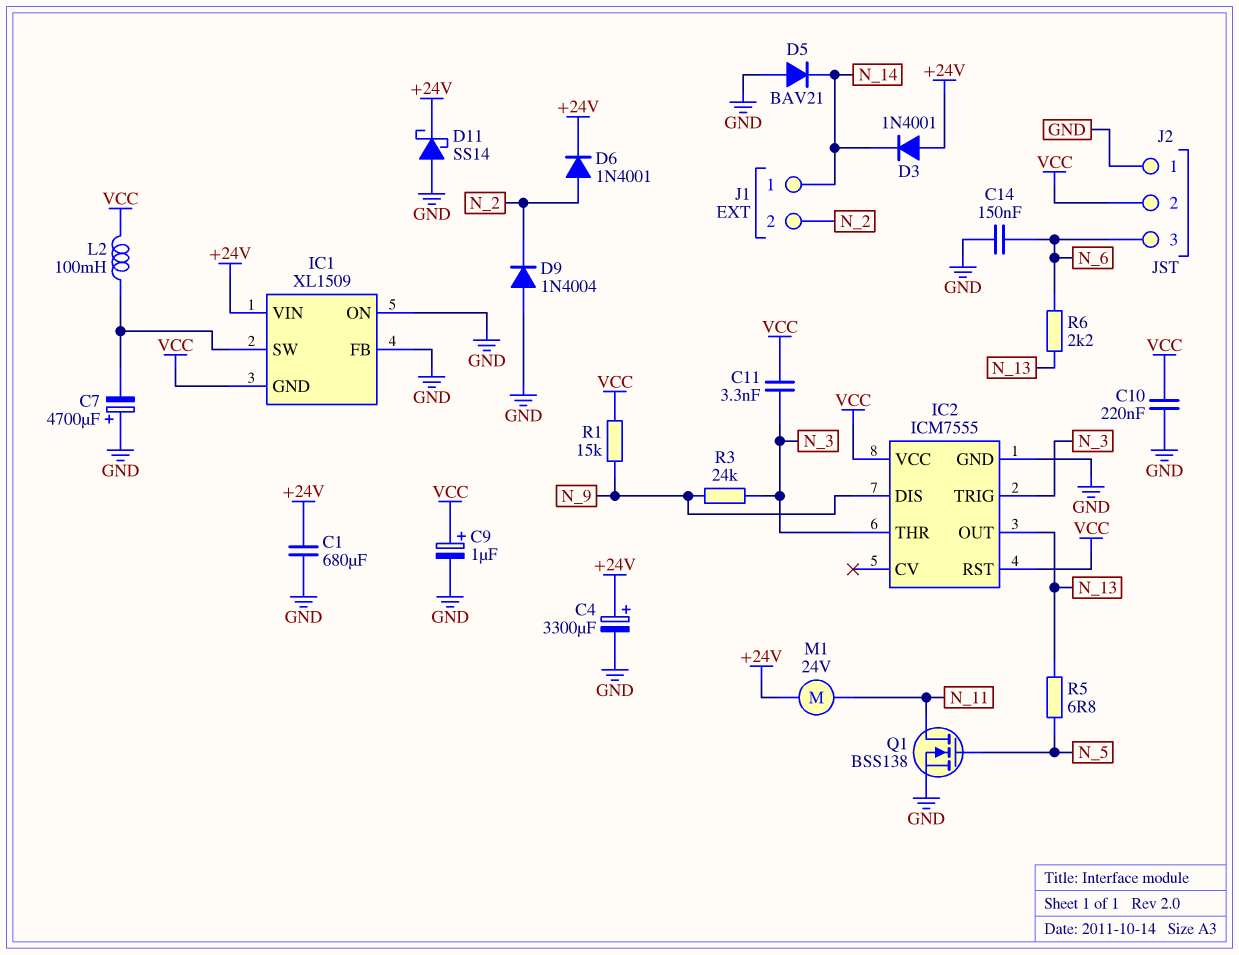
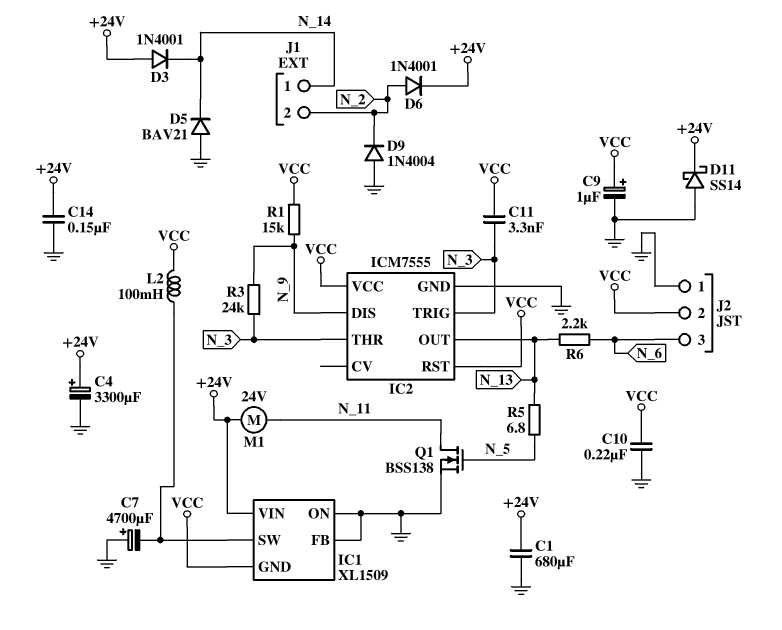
C14: 150nF (GND, N_6) -> 150nF (+24V, GND)

